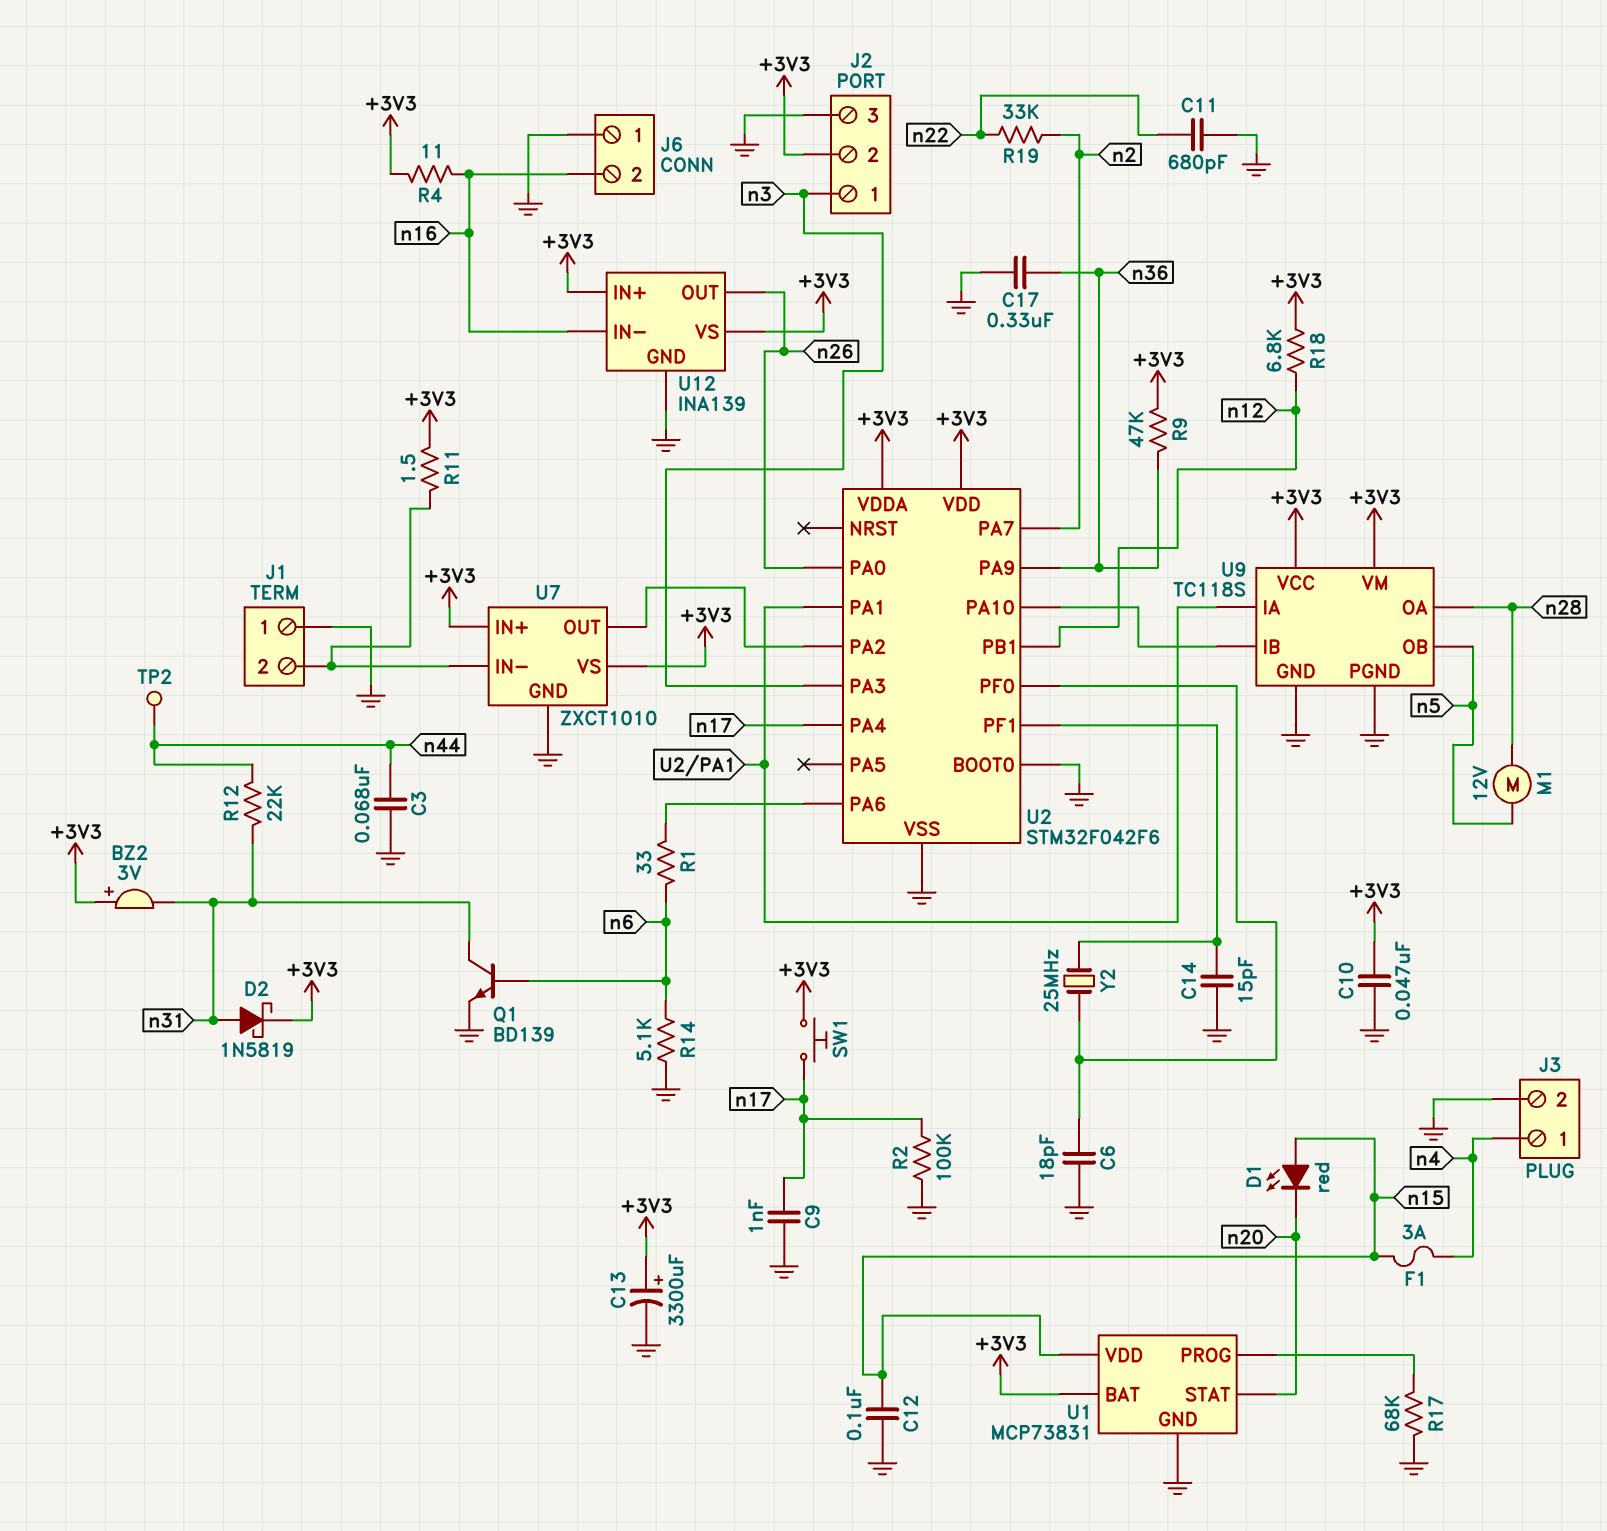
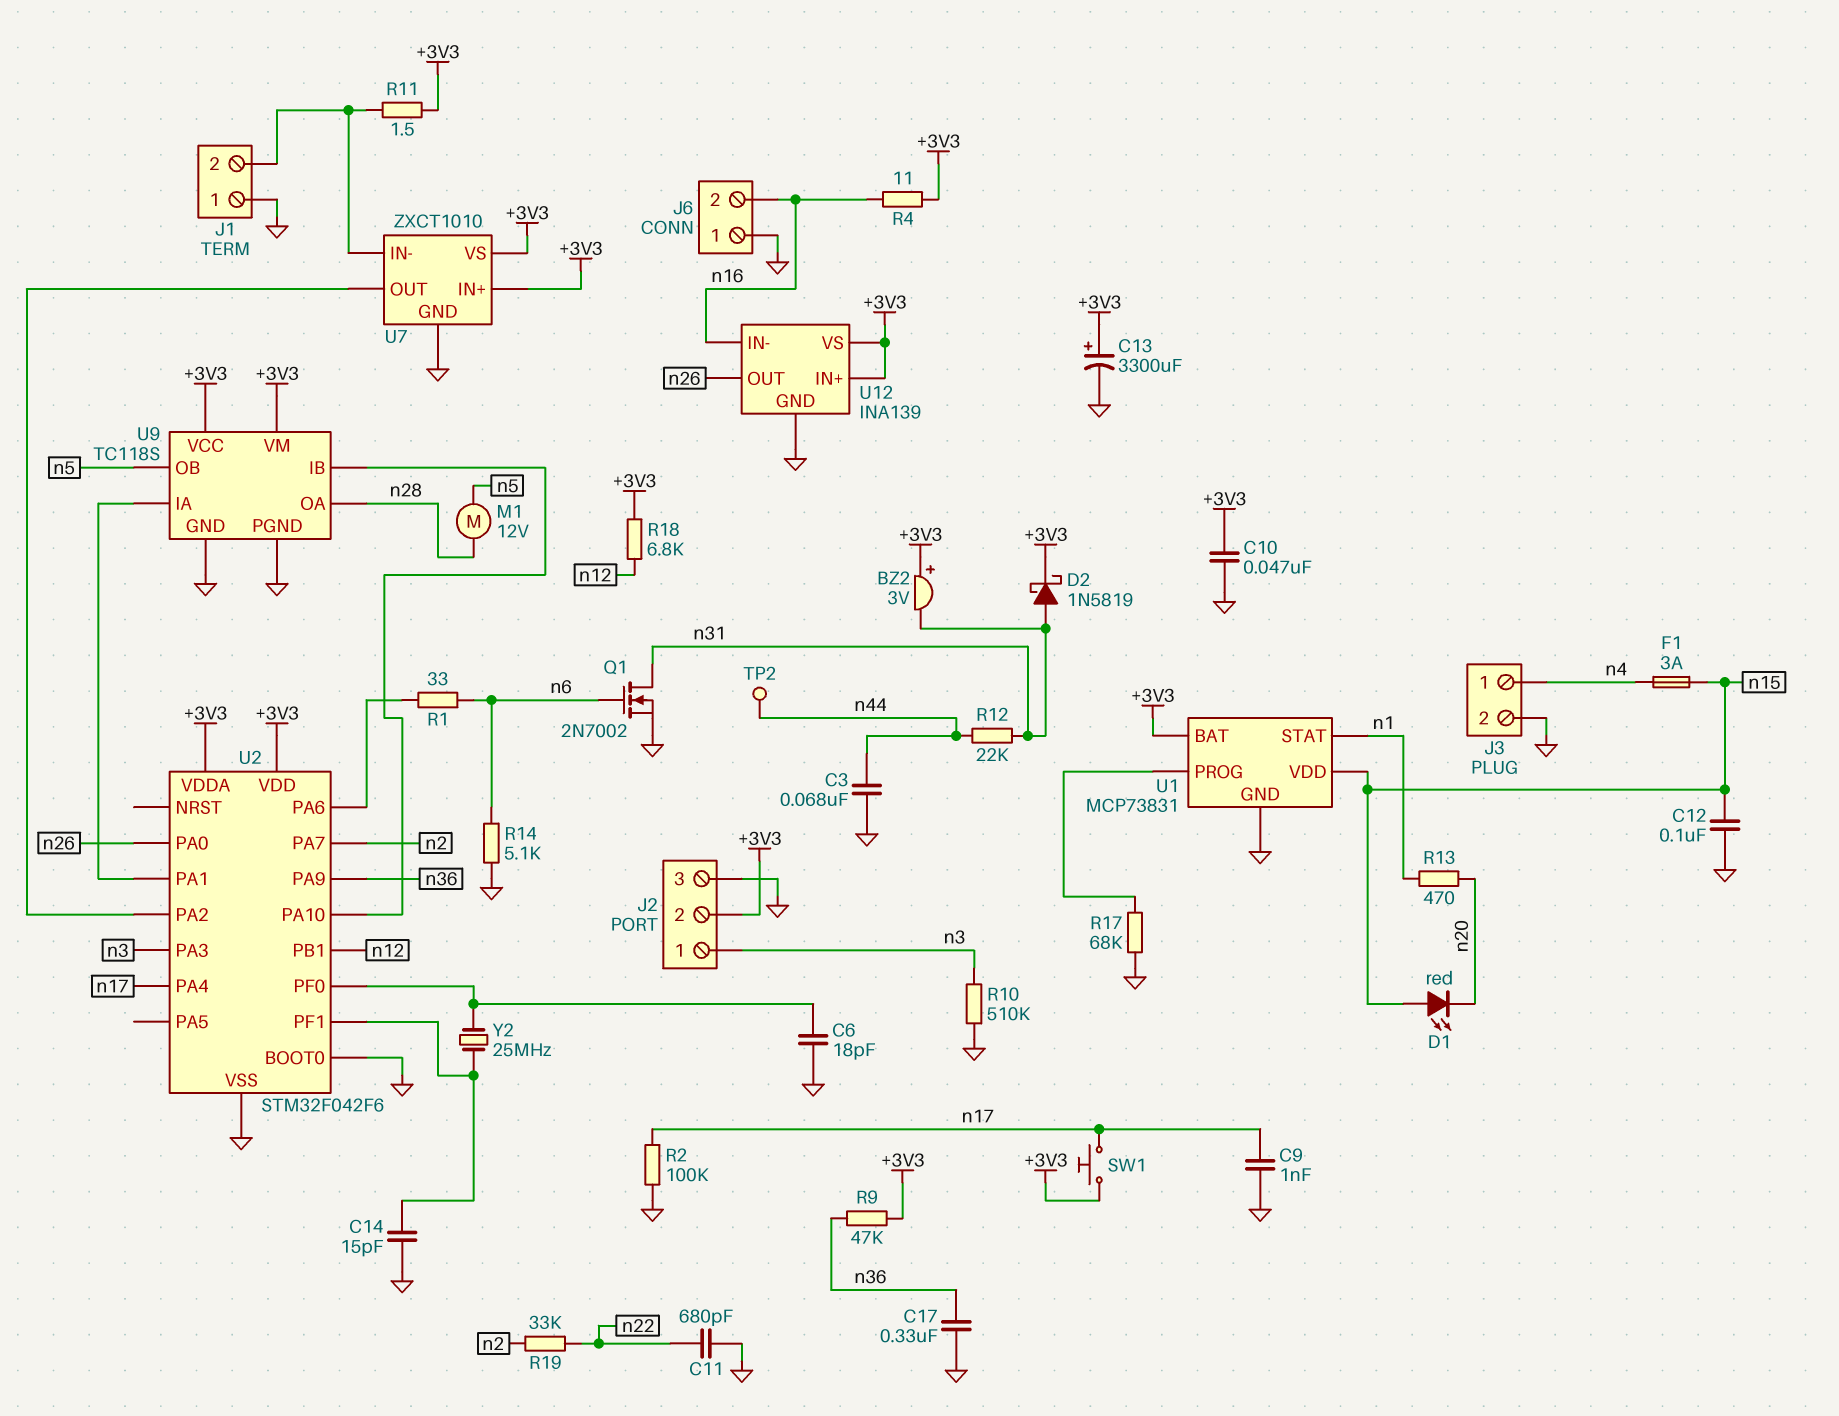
Q1: NPN BD139 (B n6, C n31, E GND) -> NMOS 2N7002 (G n6, D n31, S GND)
R10: none -> 510k (GND, n3)
R13: none -> 470 (n1, n20)
U1 pin STAT: n20 -> n1

